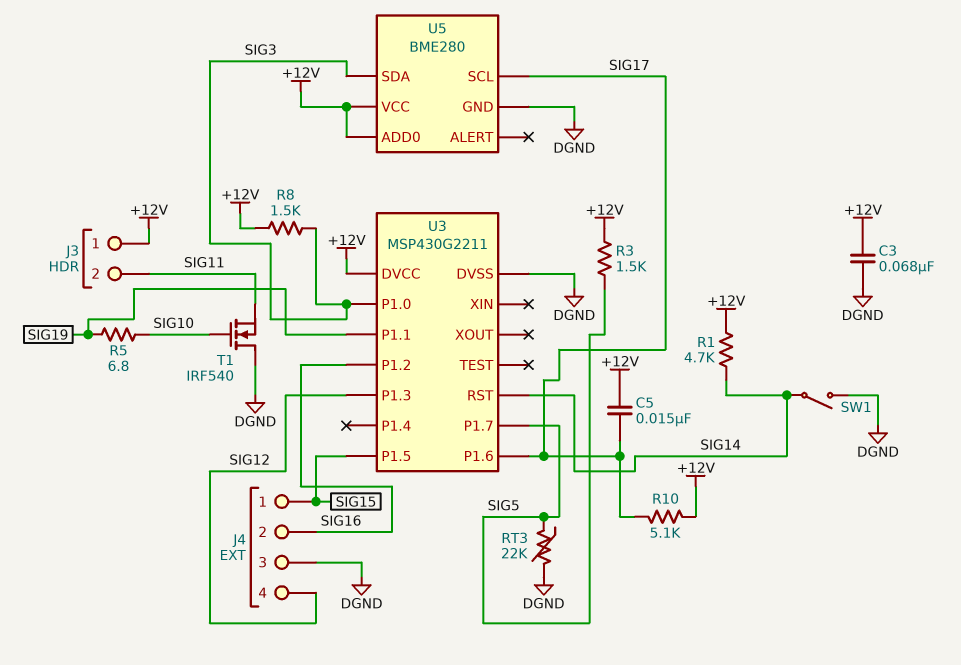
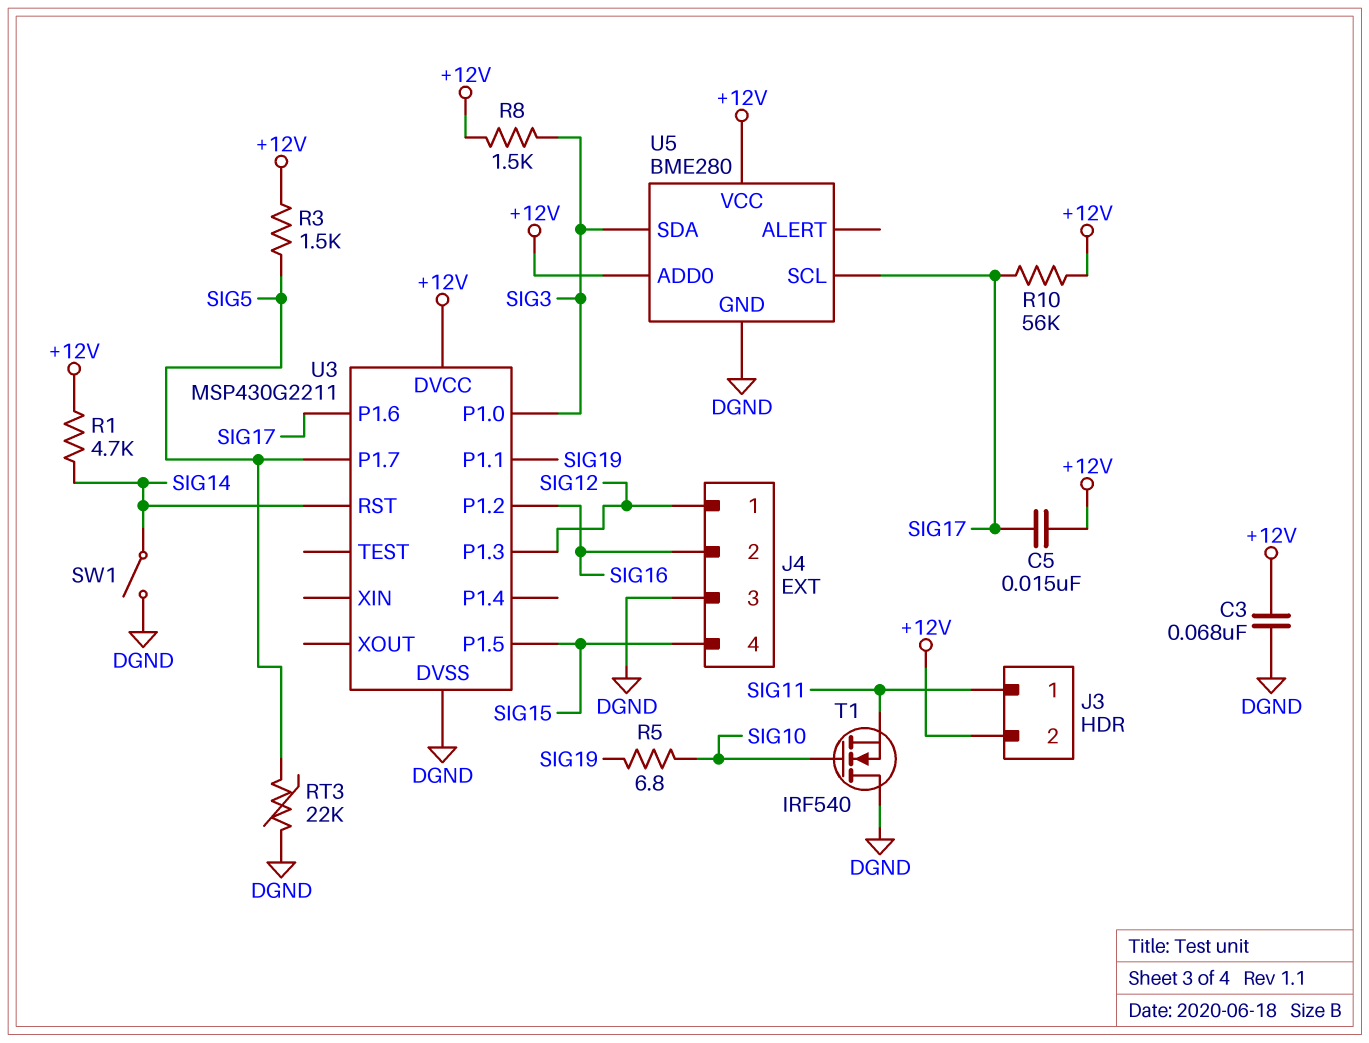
J3 pin 1: +12V -> SIG11
J3 pin 2: SIG11 -> +12V
J4 pin 1: SIG15 -> SIG12
J4 pin 4: SIG12 -> SIG15
R10: 5.1k (+12V, SIG17) -> 56k (+12V, SIG17)

